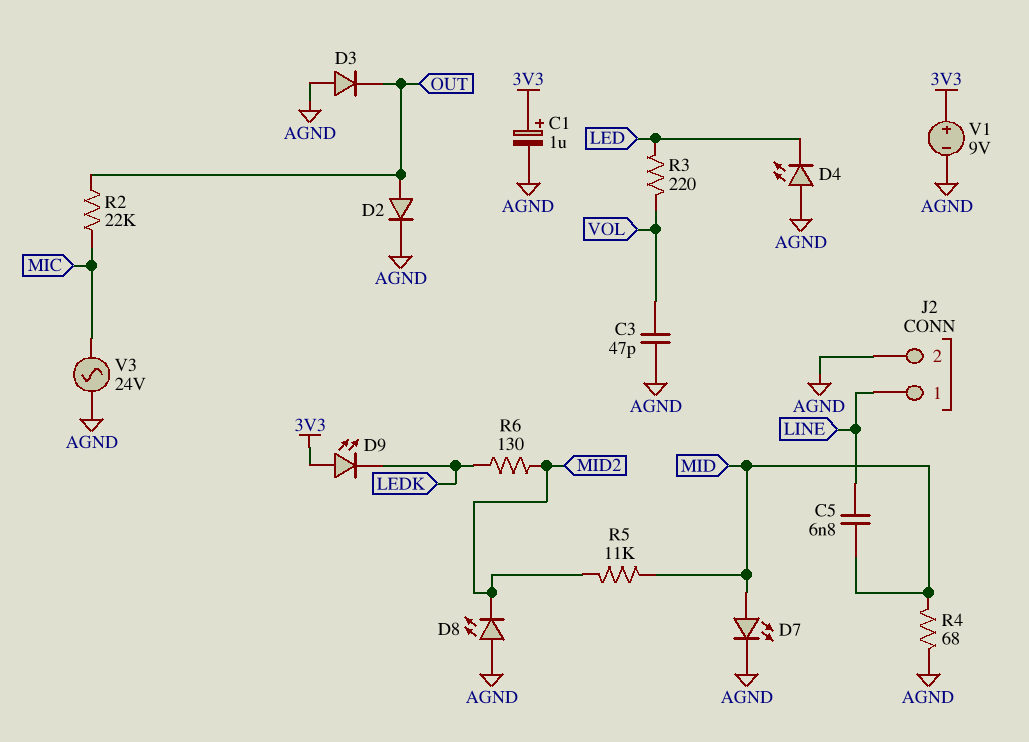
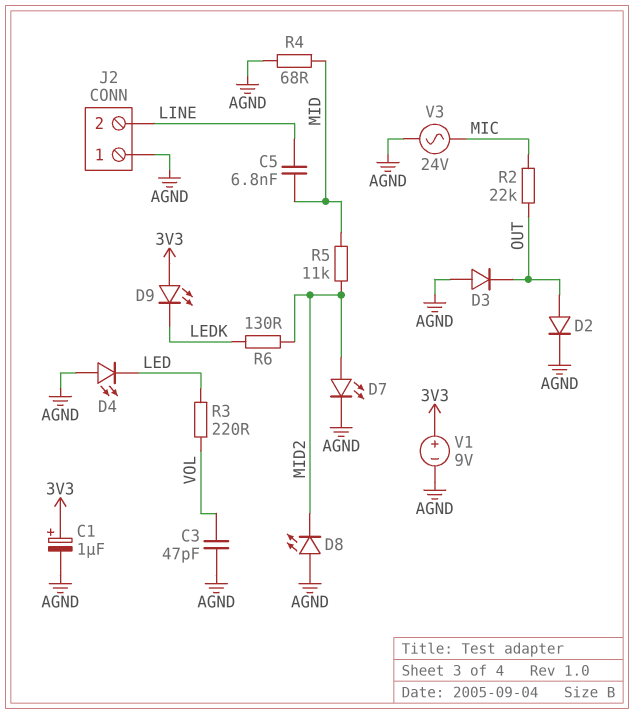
D7: LED (A MID, K AGND) -> LED (A MID2, K AGND)
J2 pin 1: LINE -> AGND
J2 pin 2: AGND -> LINE

